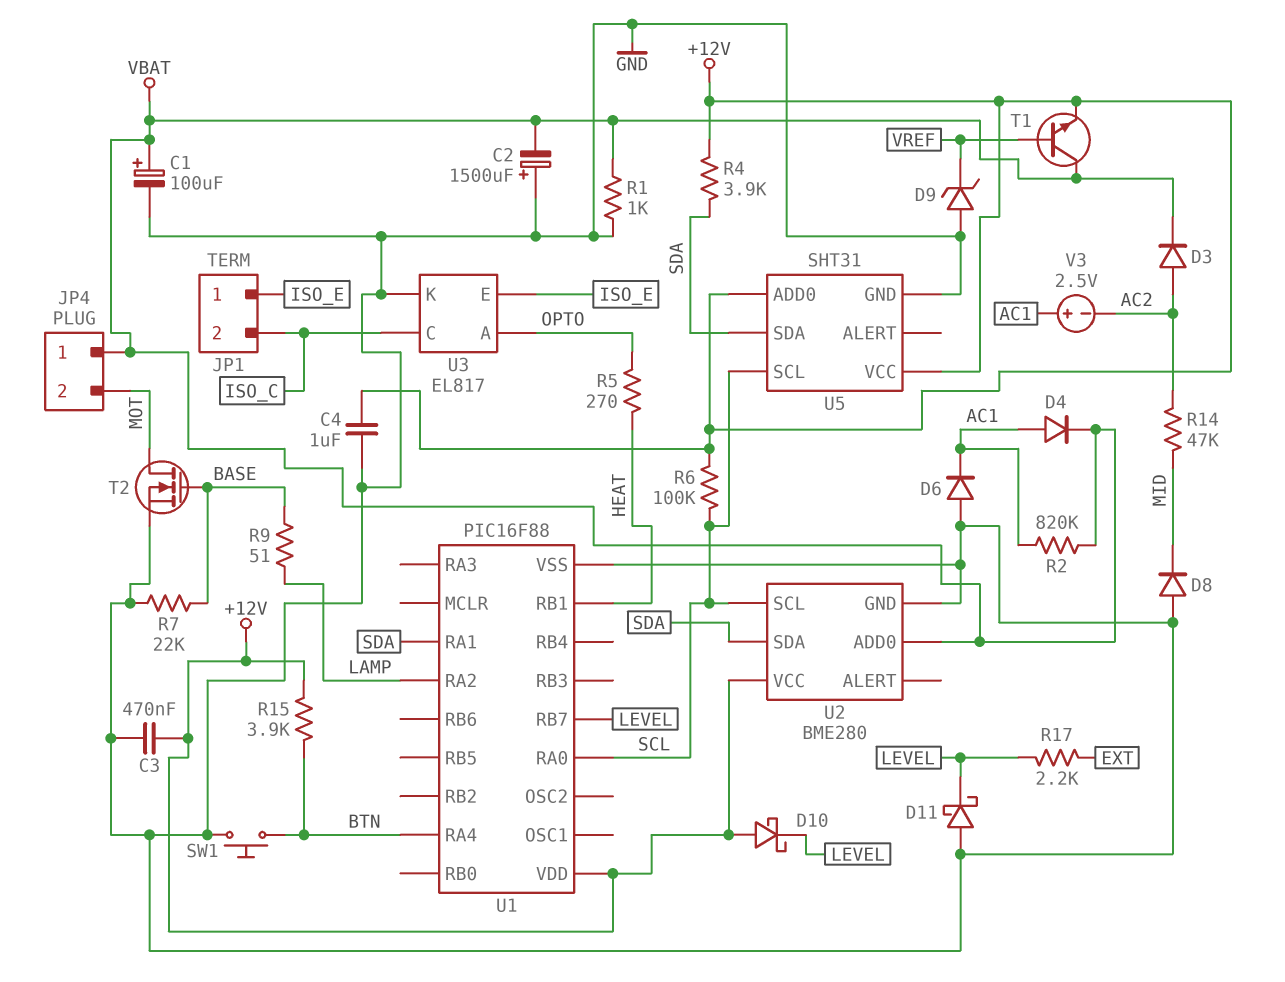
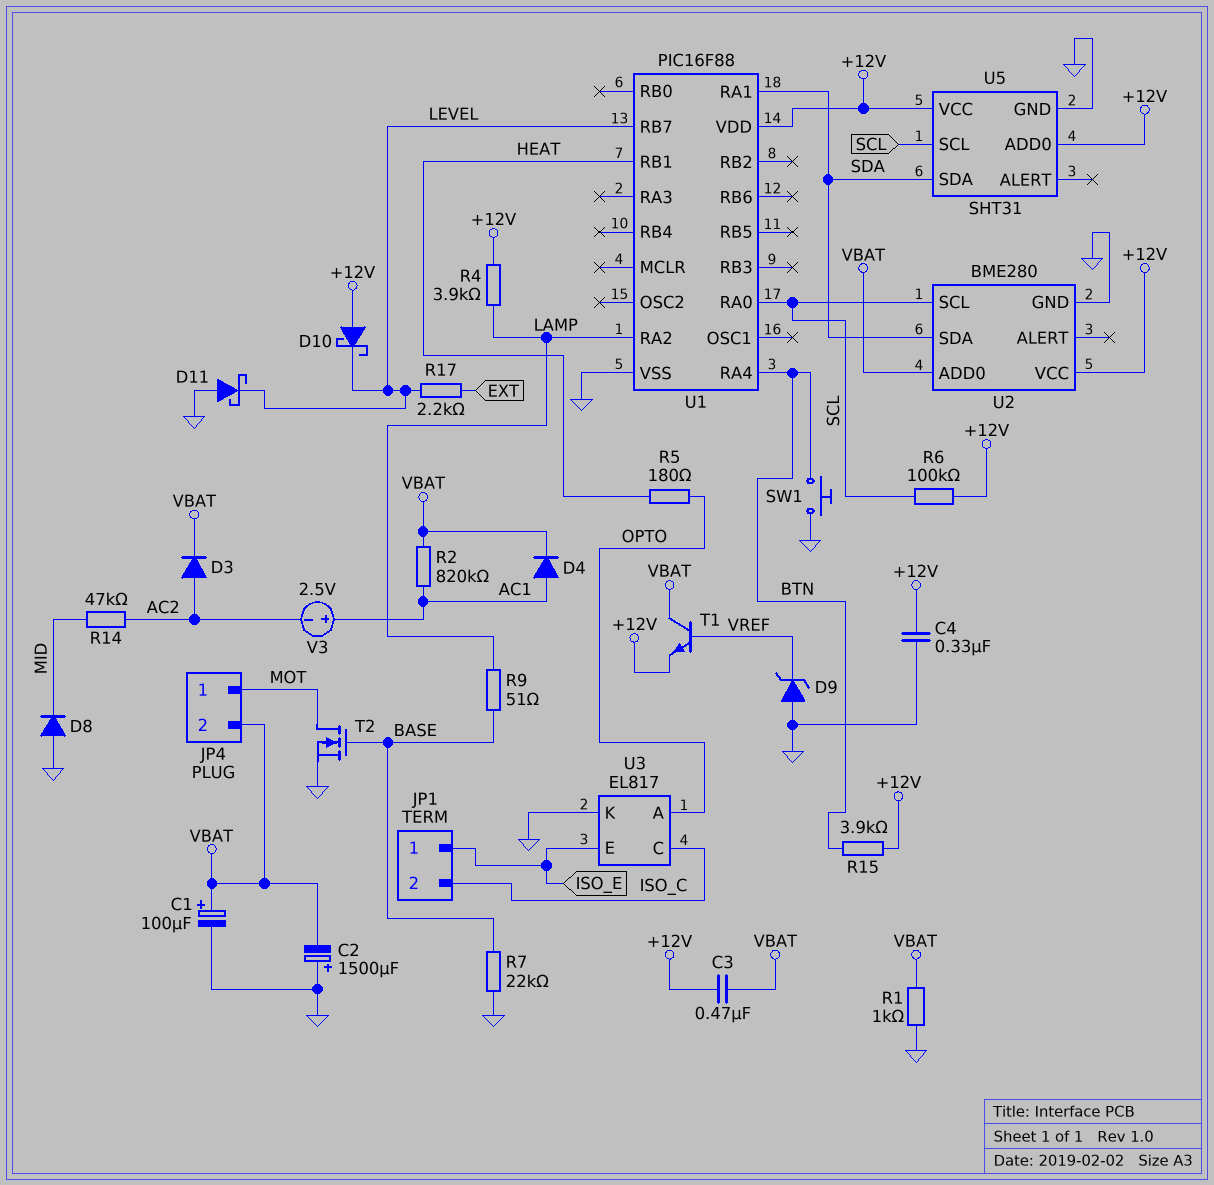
C3: 470nF (+12V, GND) -> 470nF (+12V, VBAT)
C4: 1uF (+12V, GND) -> 330nF (+12V, GND)
D6: diode (A GND, K AC1) -> none
JP4 pin 1: VBAT -> MOT
JP4 pin 2: MOT -> VBAT
R4: 3.9k (+12V, SDA) -> 3.9k (+12V, LAMP)
R5: 270 (HEAT, OPTO) -> 180 (HEAT, OPTO)

